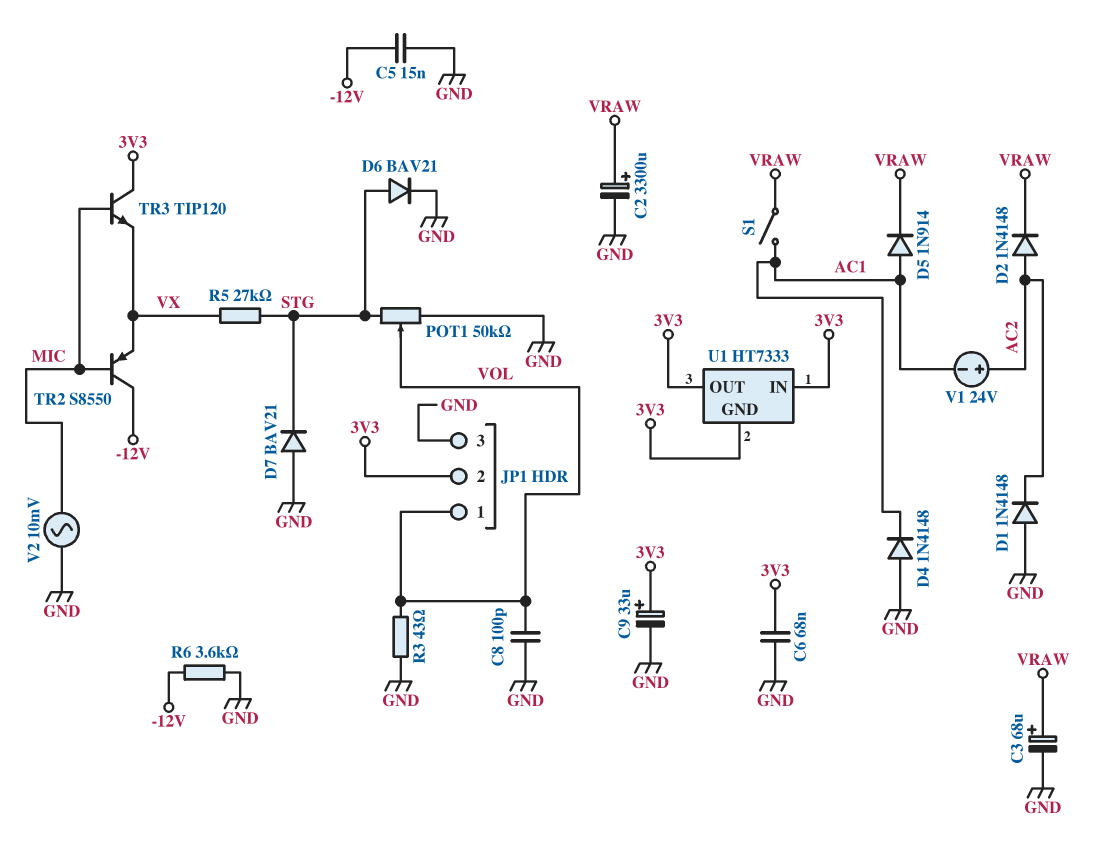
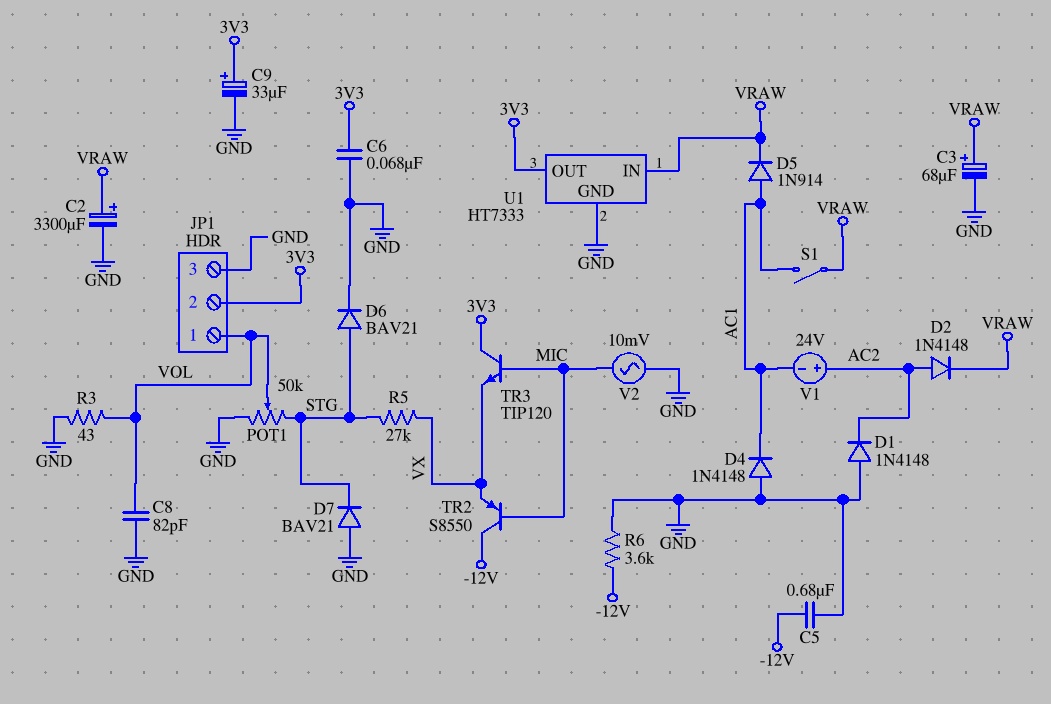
C5: 15nF (-12V, GND) -> 680nF (-12V, GND)
C8: 100pF (GND, VOL) -> 82pF (GND, VOL)
U1 pin GND: 3V3 -> GND
U1 pin IN: 3V3 -> VRAW

